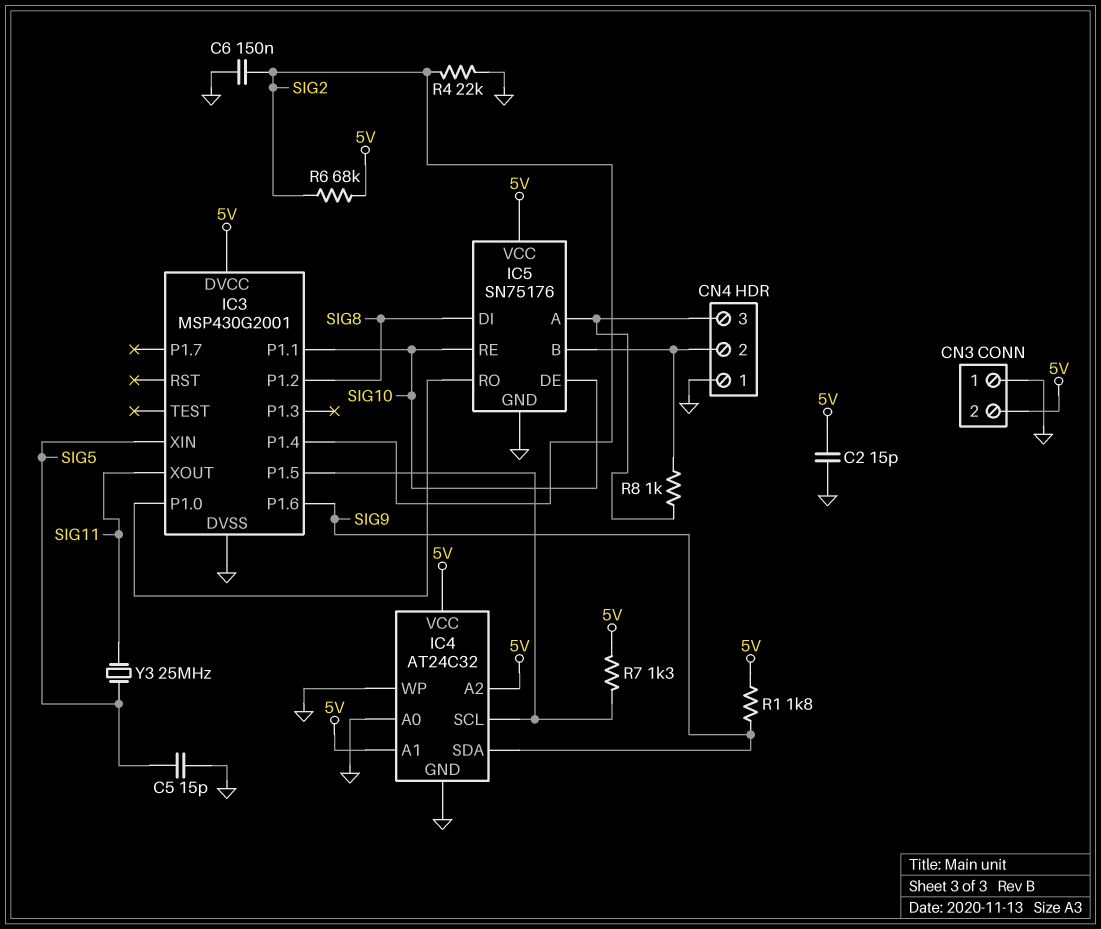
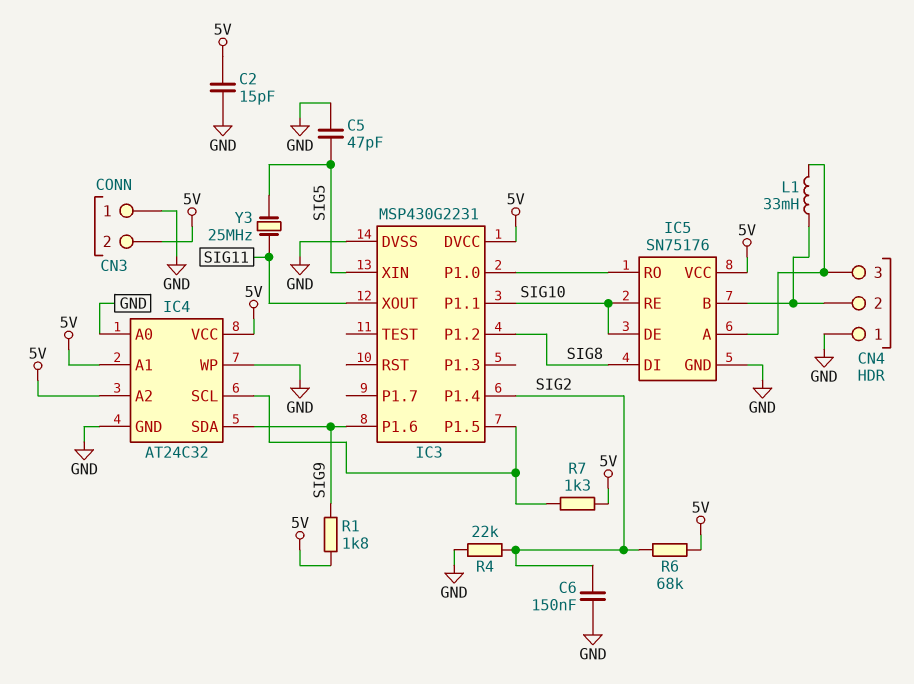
C5: 15pF (GND, SIG5) -> 47pF (GND, SIG5)
IC3: MSP430G2001 -> MSP430G2231
L1: none -> 33mH (CN4/2, CN4/3)
R8: 1k (CN4/2, CN4/3) -> none

